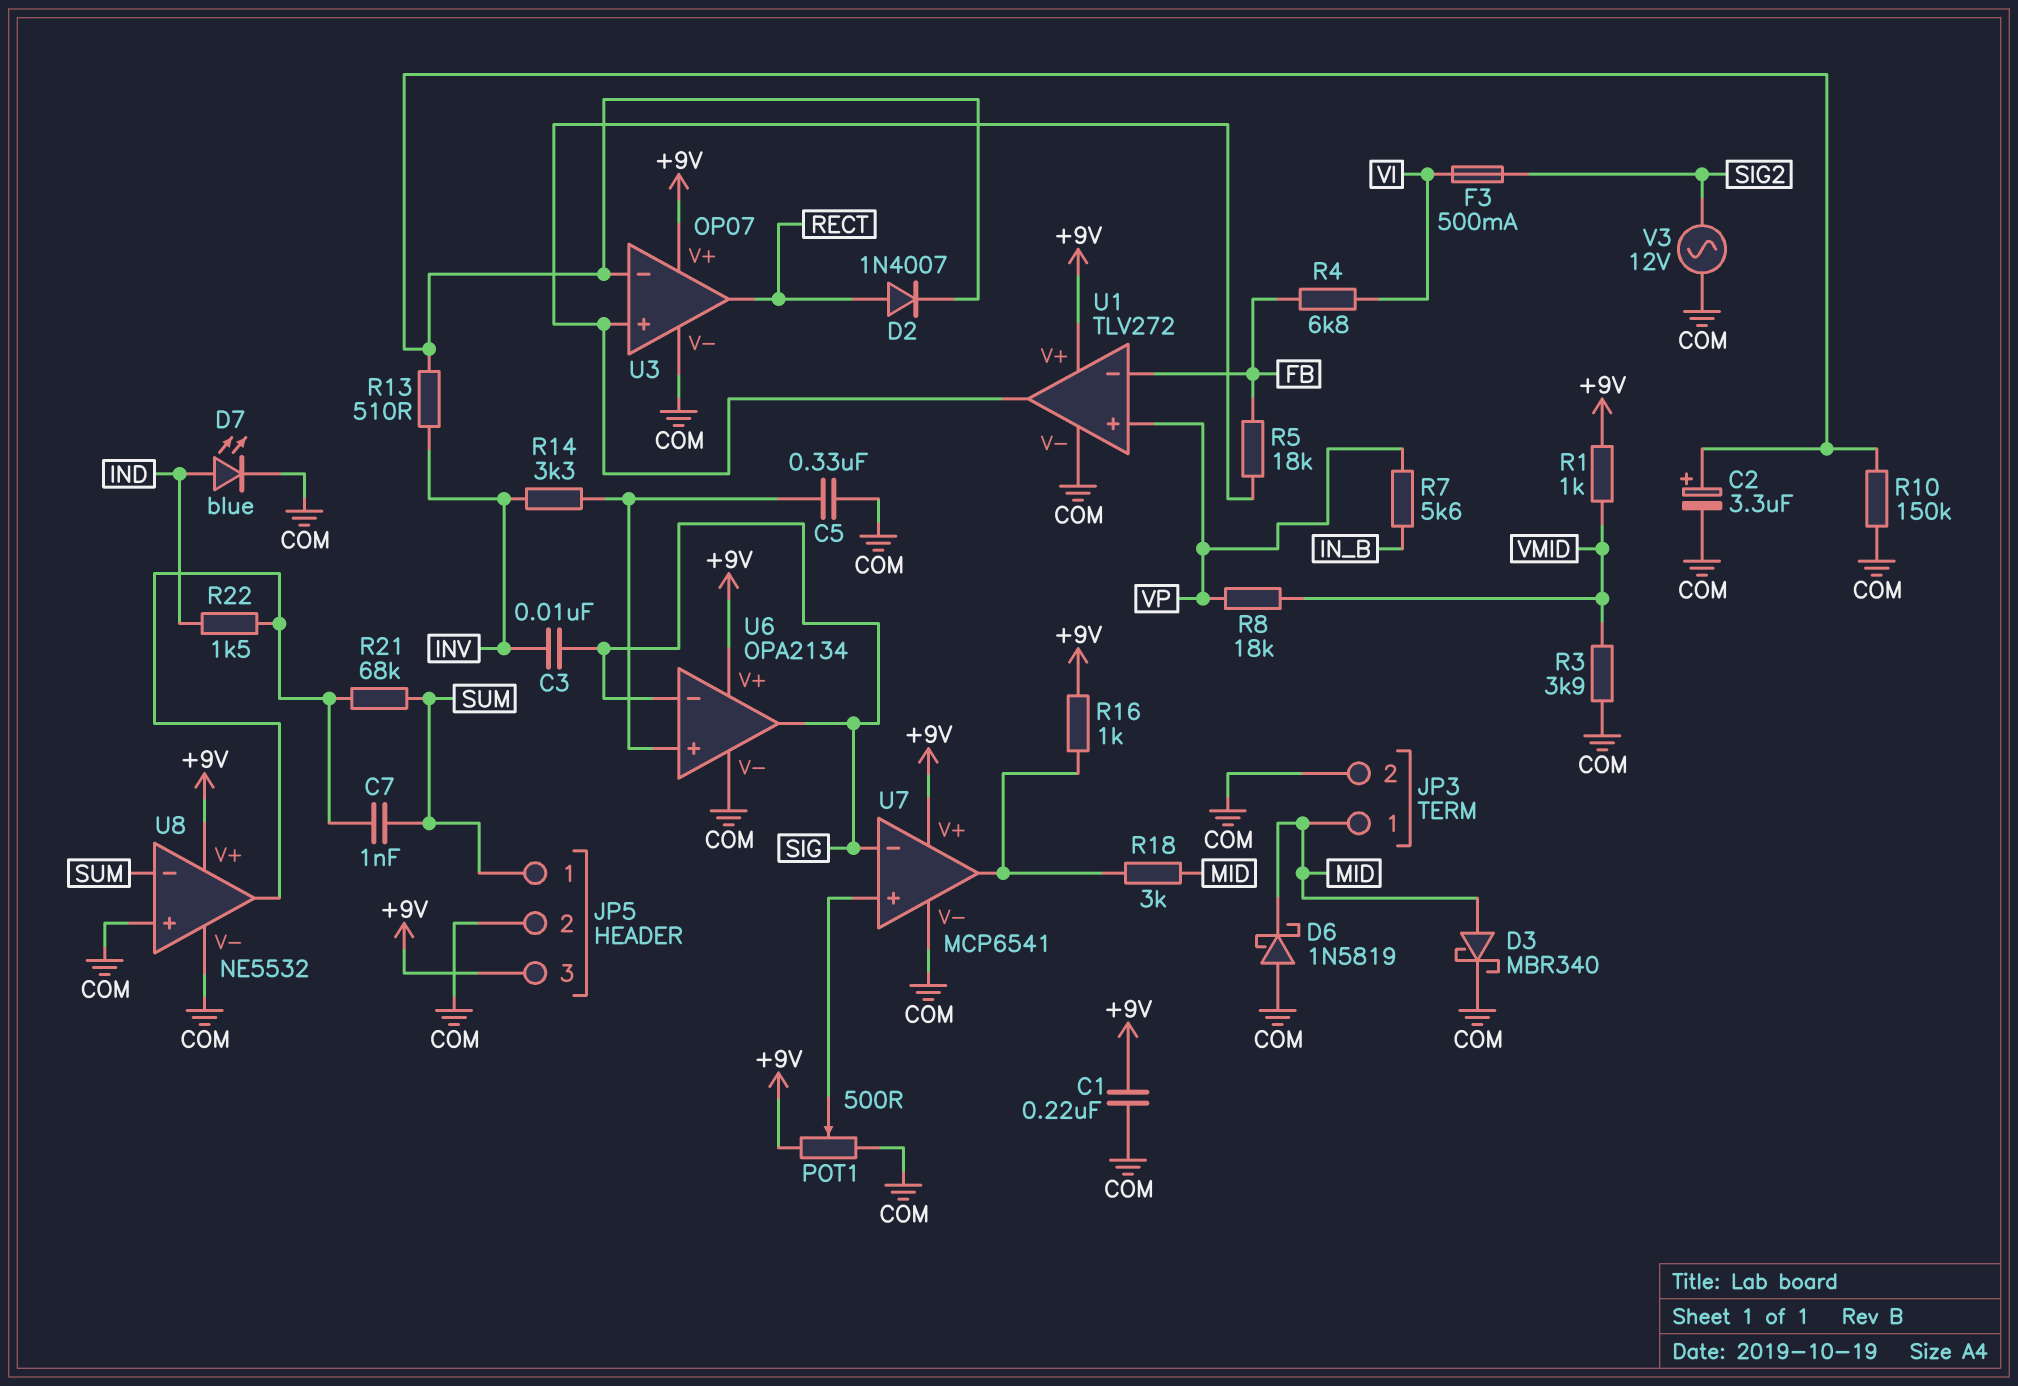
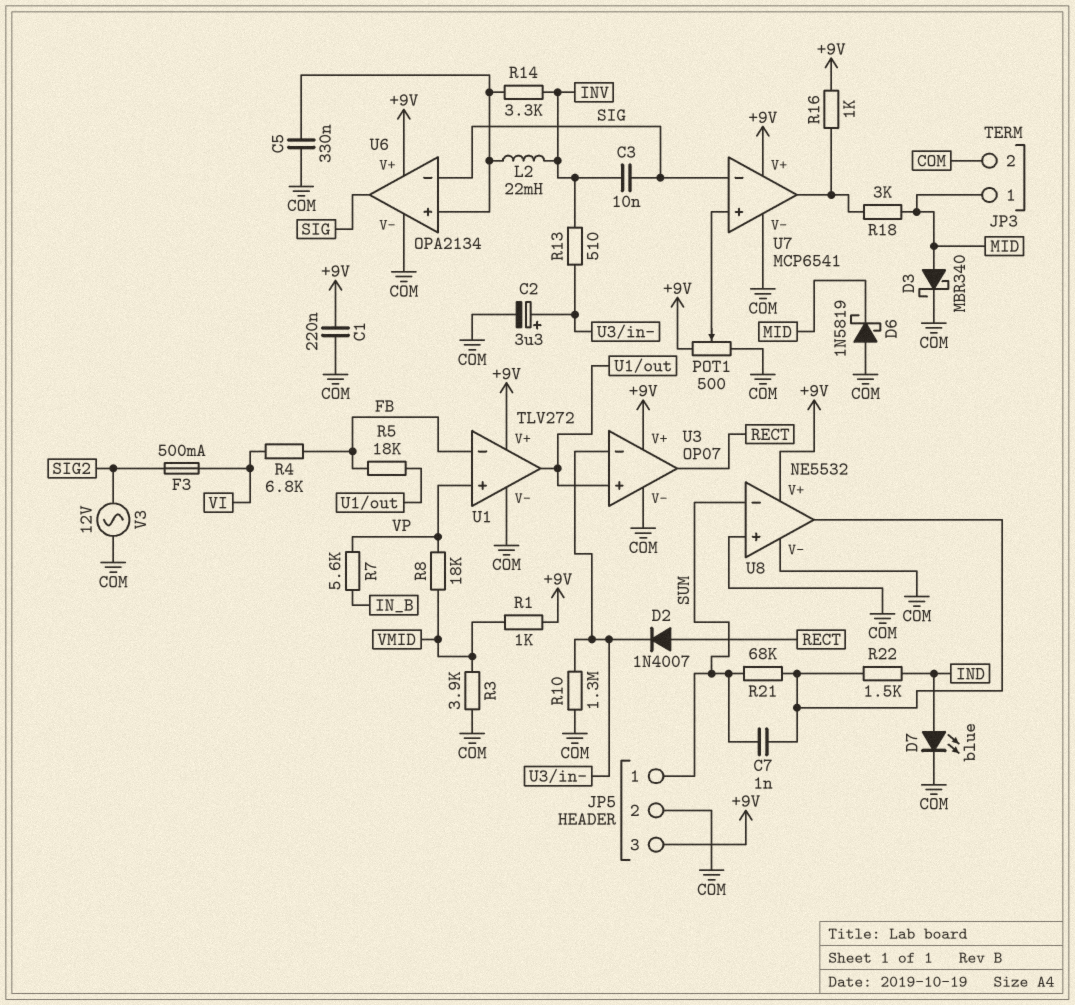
L2: none -> 22mH (INV, U6/in+)
R10: 150k (COM, U3/in-) -> 1.3M (COM, U3/in-)

